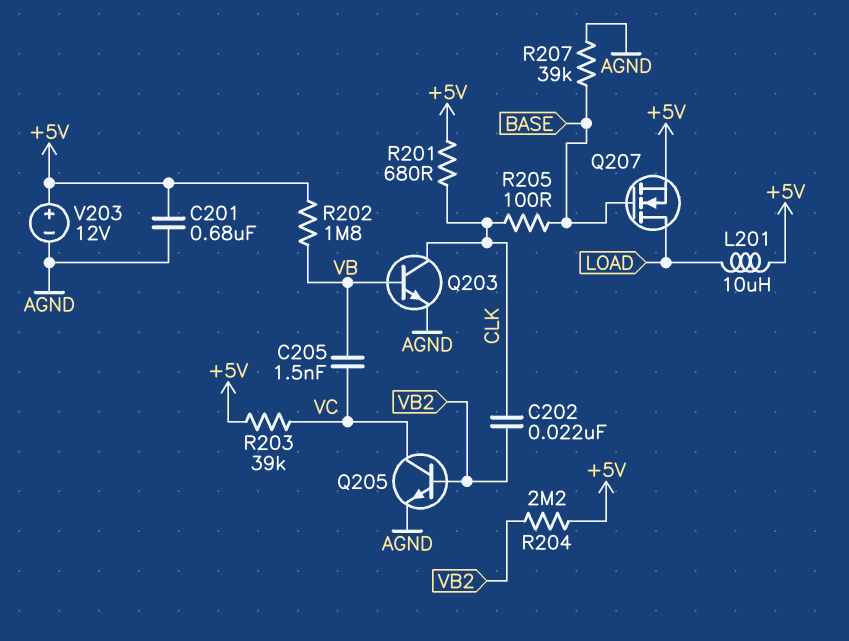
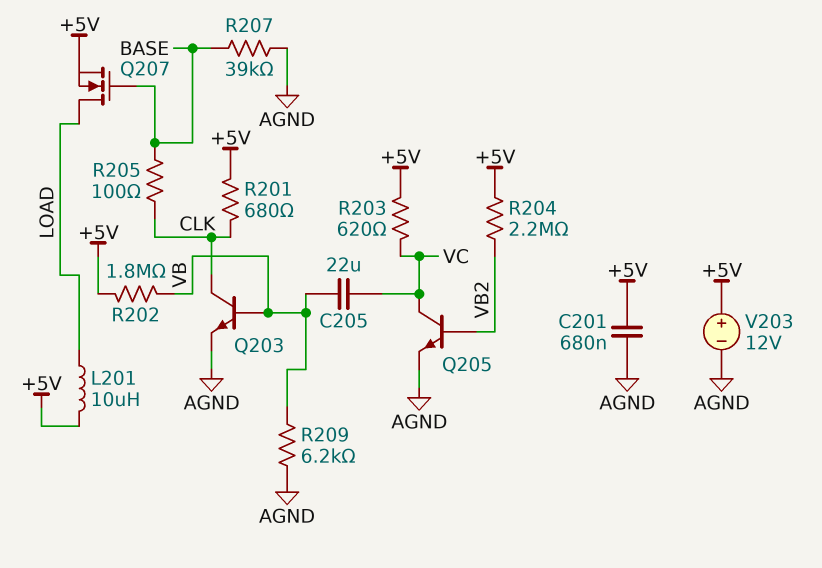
C202: 22nF (CLK, VB2) -> none
C205: 1.5nF (VB, VC) -> 22uF (VB, VC)
R203: 39k (+5V, VC) -> 620 (+5V, VC)
R209: none -> 6.2k (AGND, VB)

